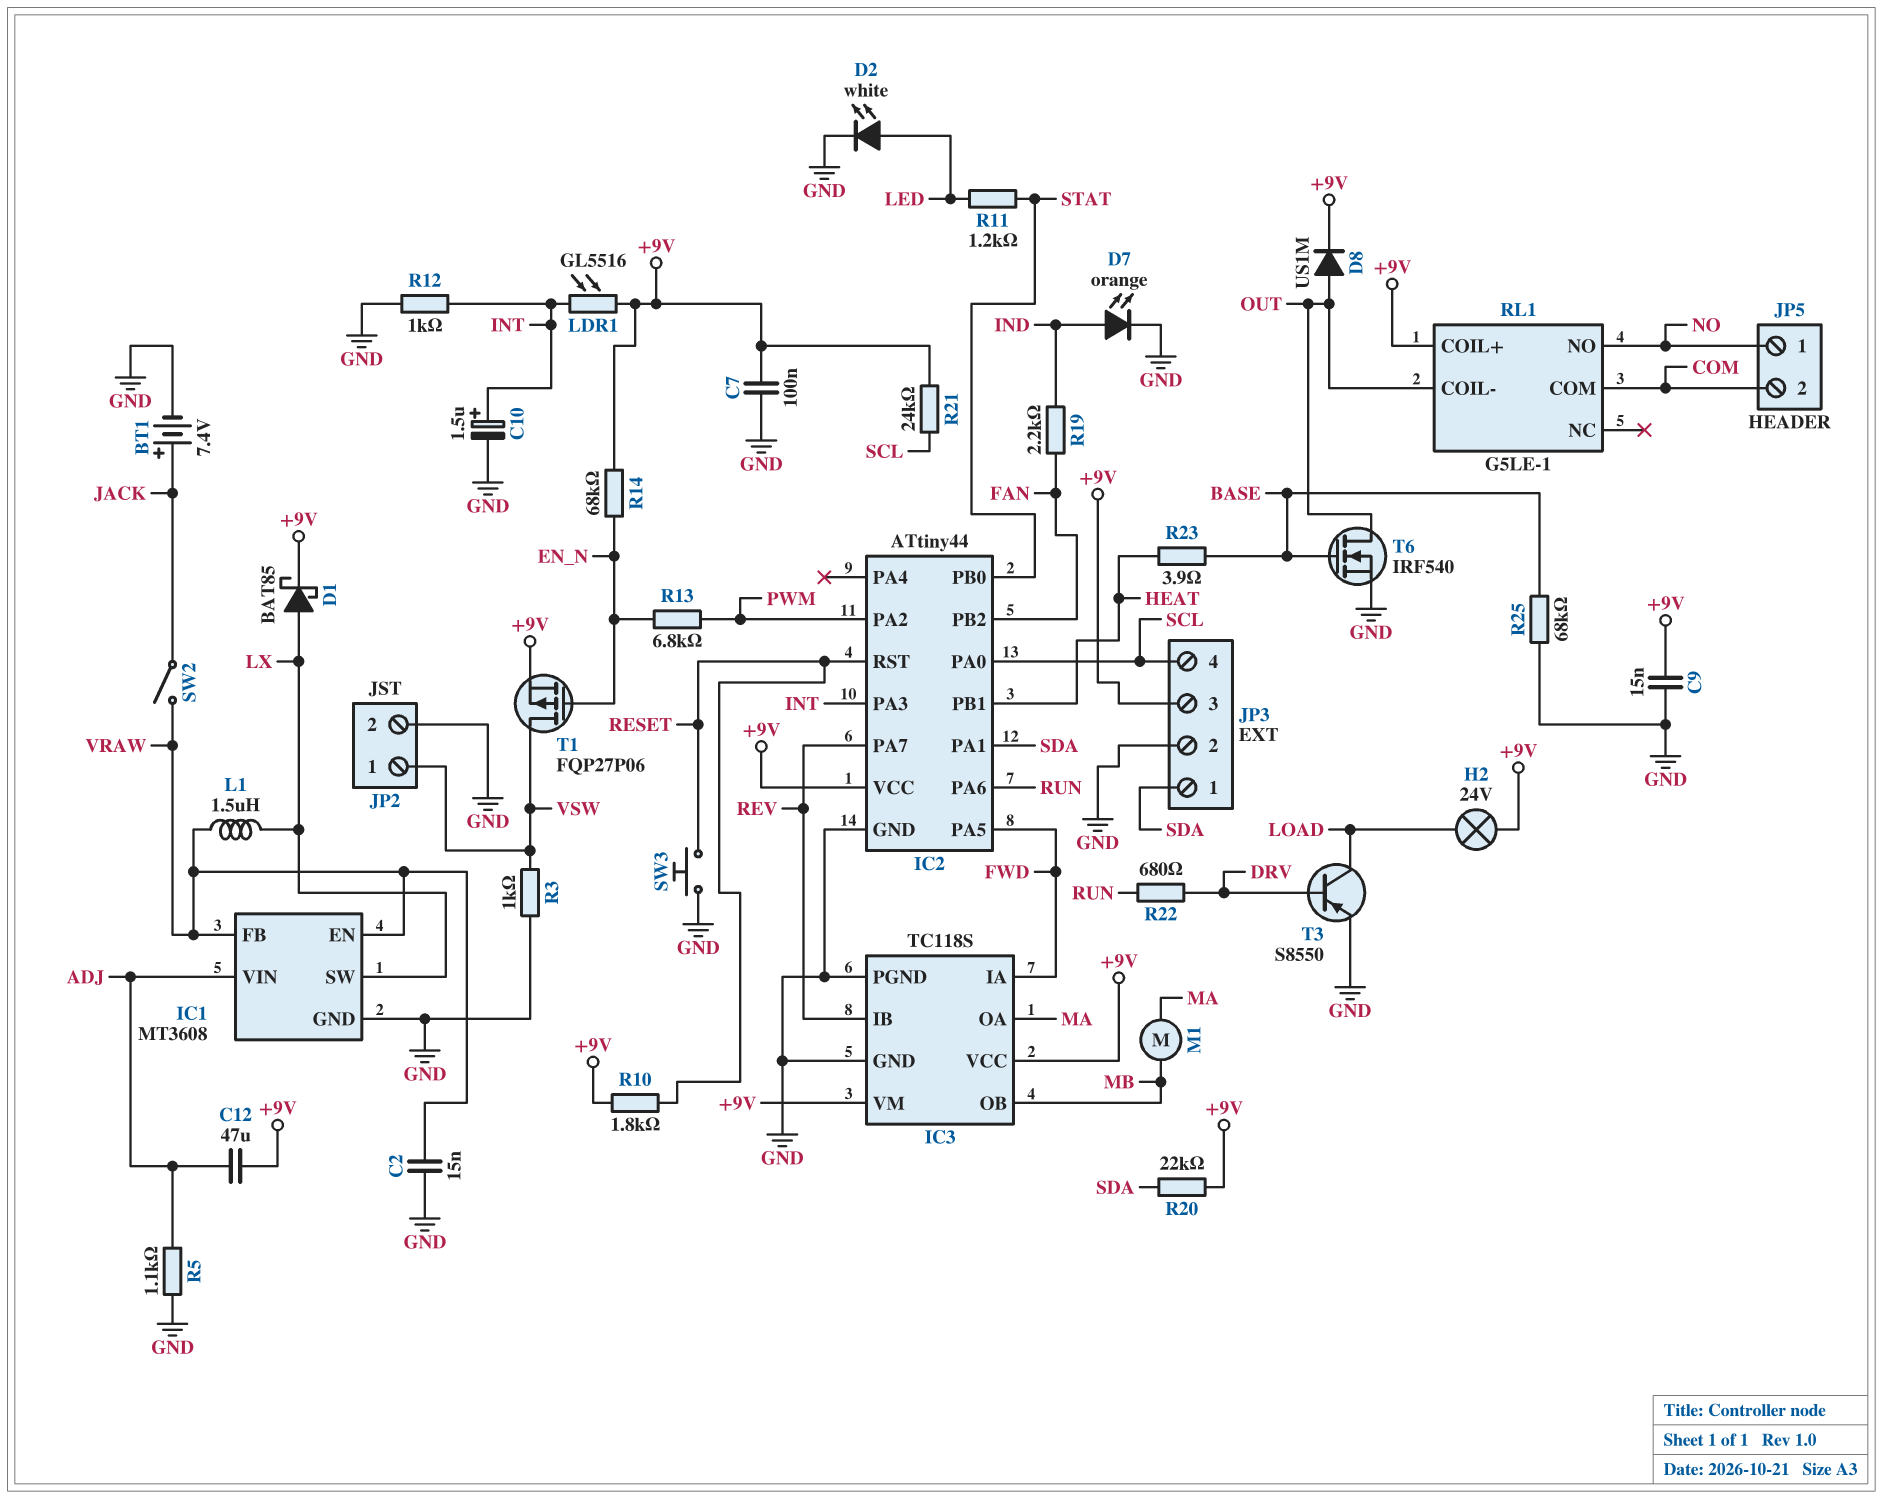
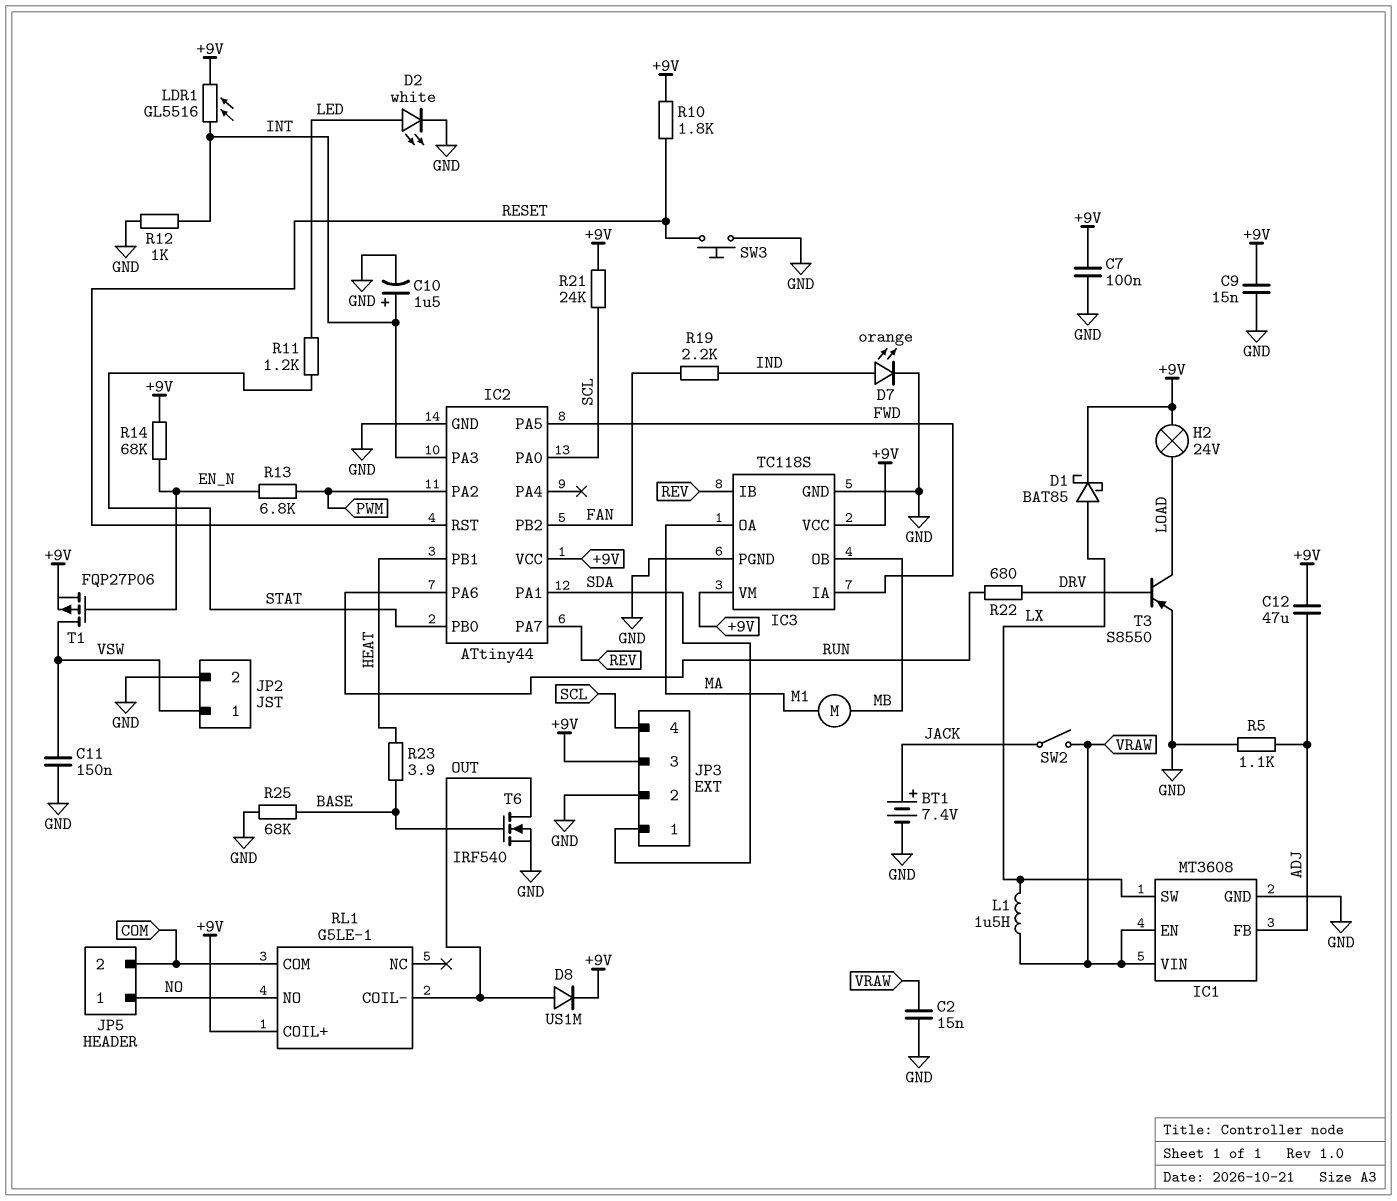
C11: none -> 150nF (GND, VSW)
IC1 pin FB: VRAW -> ADJ
IC1 pin VIN: ADJ -> VRAW
R3: 1k (GND, VSW) -> none
R20: 22k (+9V, SDA) -> none

